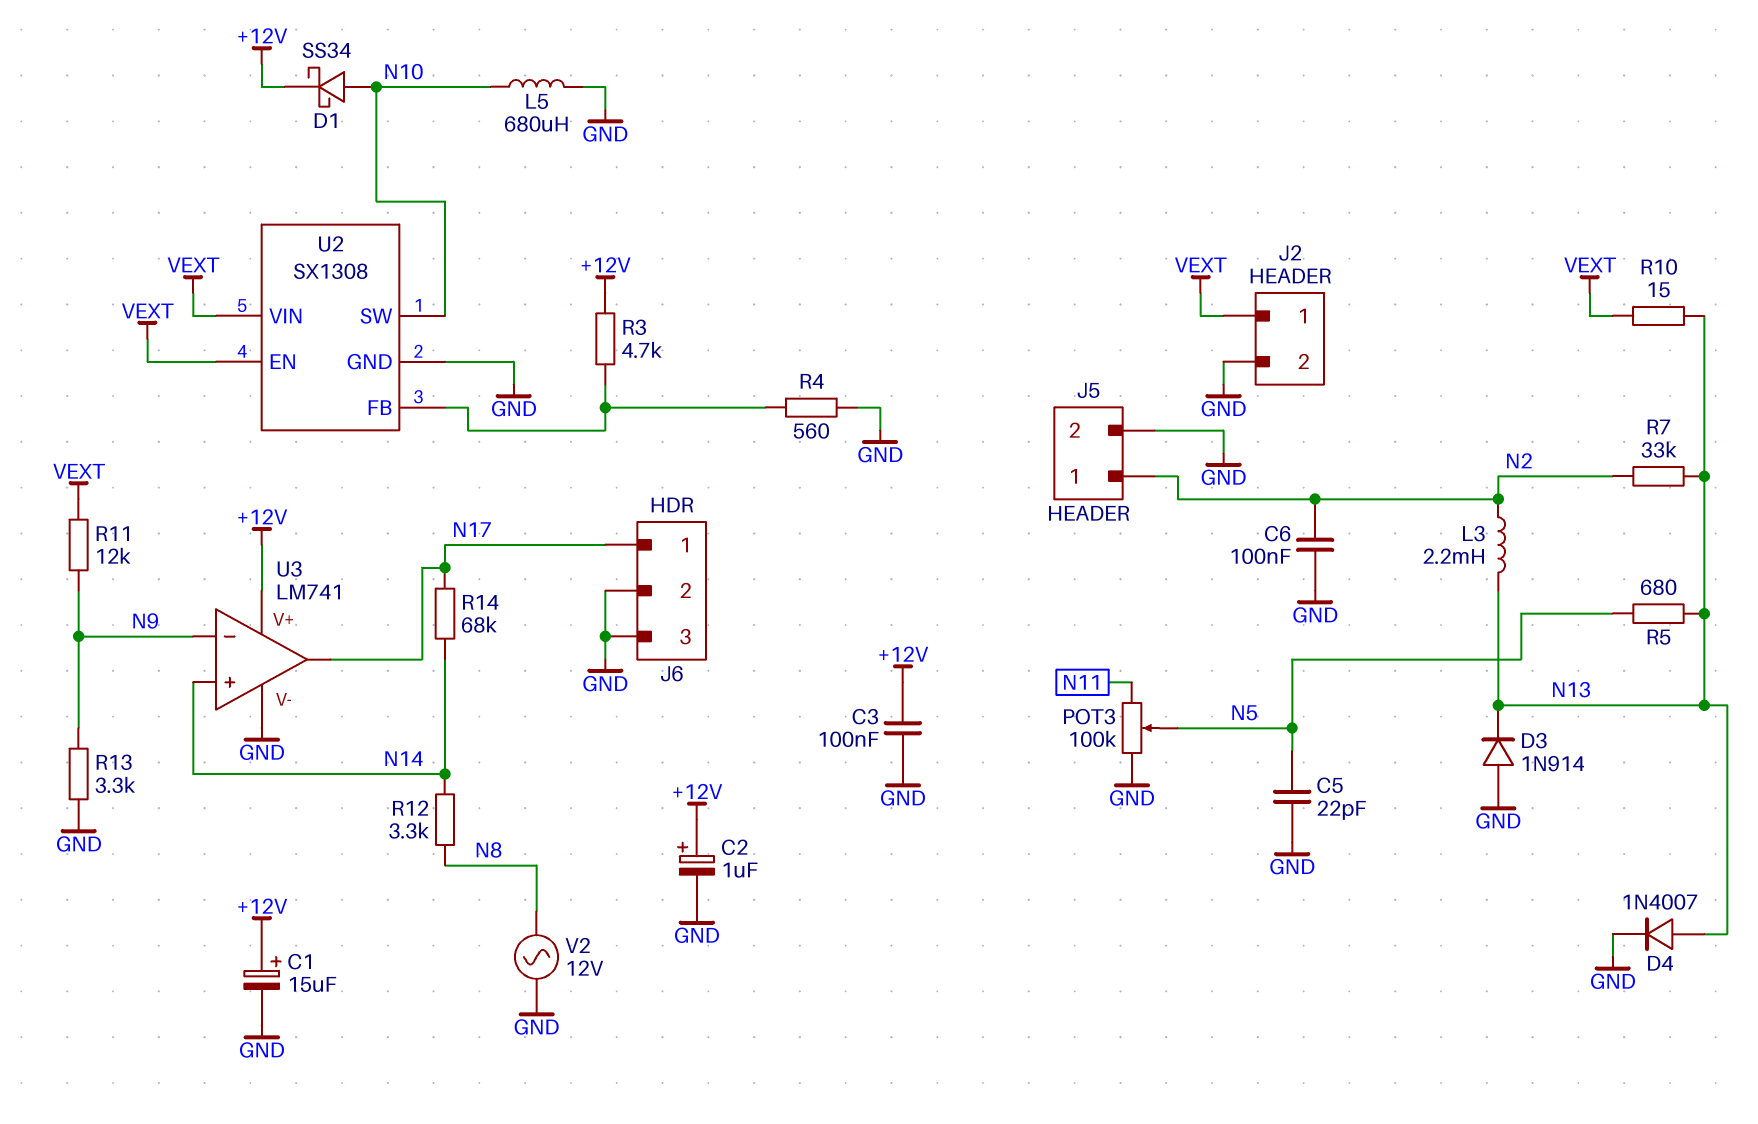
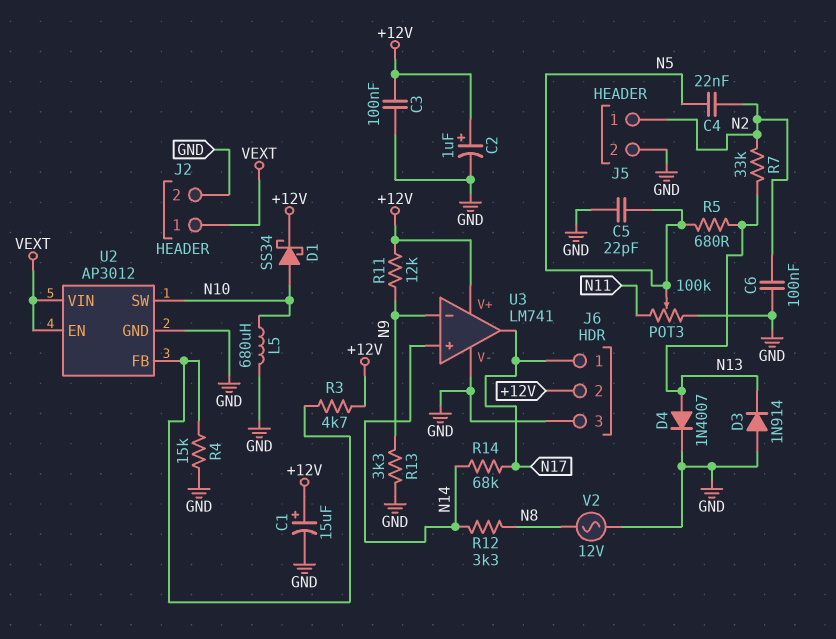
C4: none -> 22nF (N2, N5)
J6 pin 2: GND -> +12V
L3: 2.2mH (N2, N13) -> none
R4: 560 (GND, U2/FB) -> 15k (GND, U2/FB)
R10: 15 (N13, VEXT) -> none
R11: 12k (N9, VEXT) -> 12k (+12V, N9)
U2: SX1308 -> AP3012

